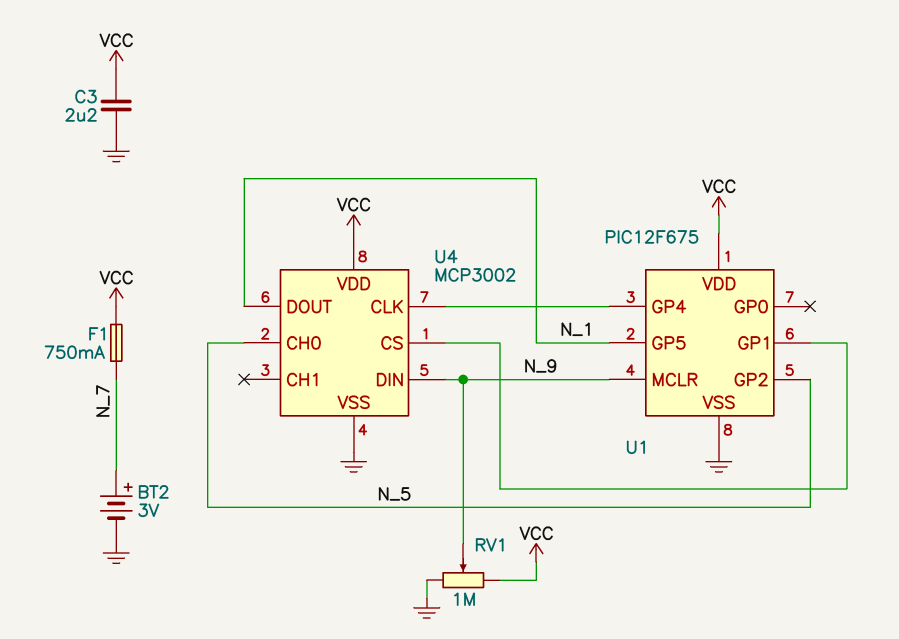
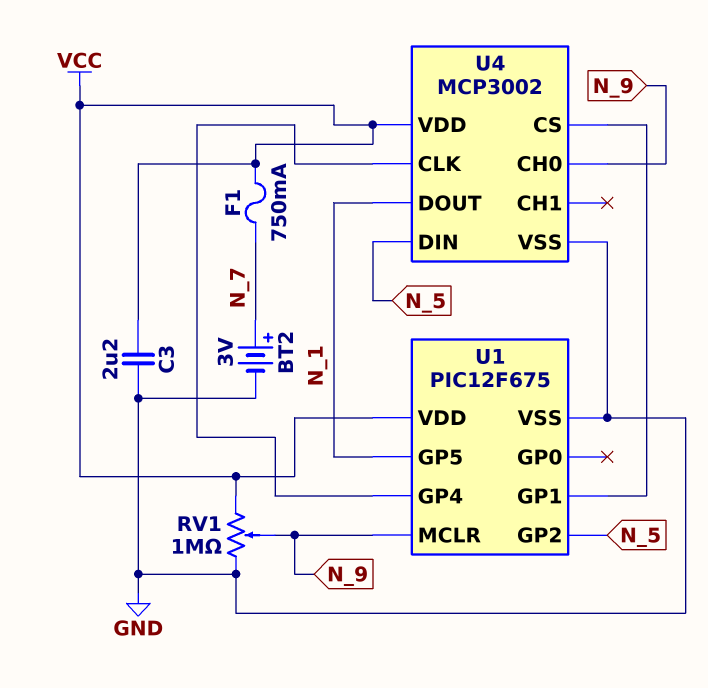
U4 pin CH0: N_5 -> N_9
U4 pin DIN: N_9 -> N_5

